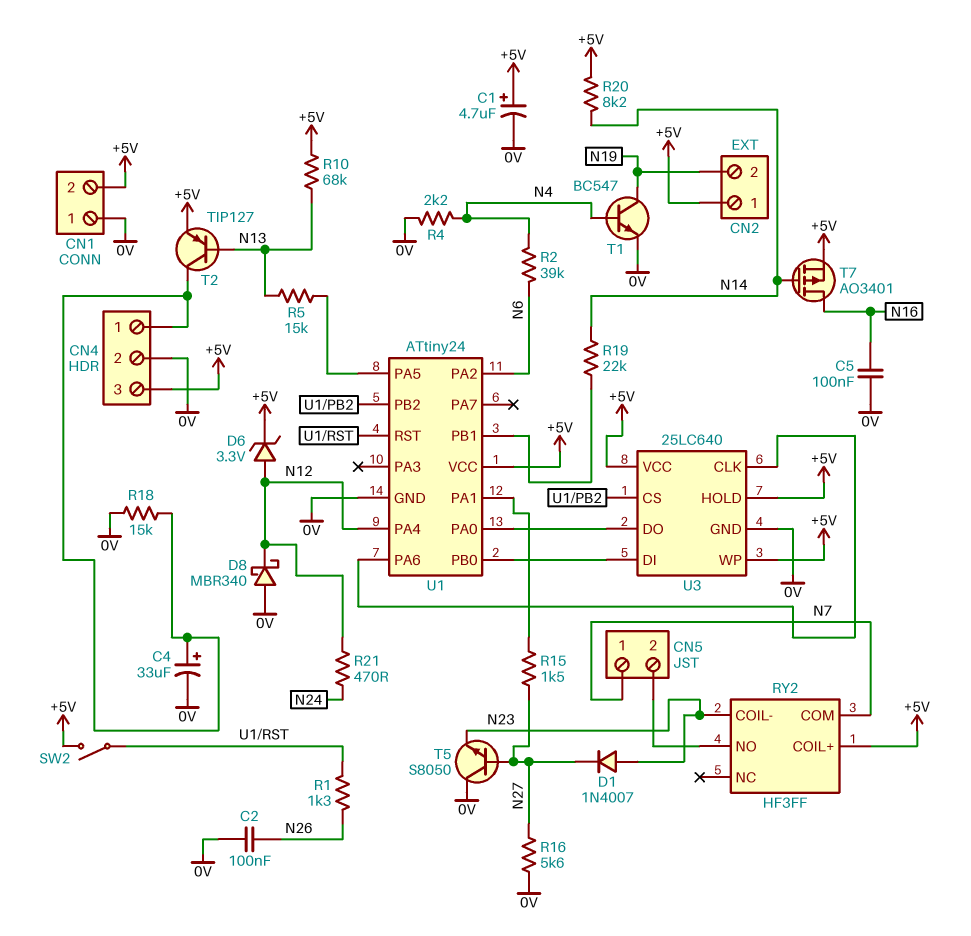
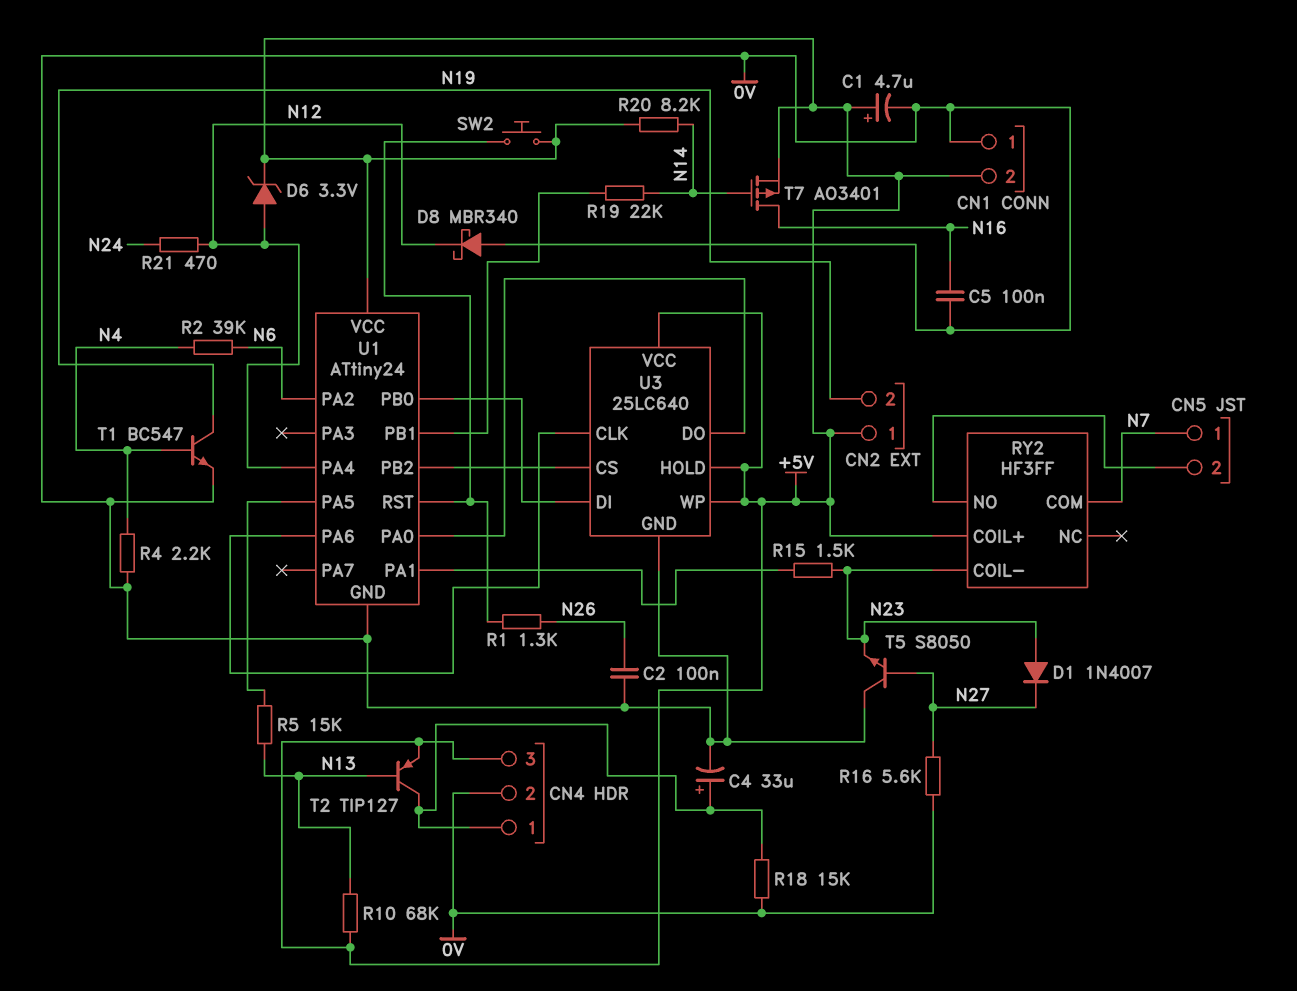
R15: 1.5k (N27, U1/PA1) -> 1.5k (N23, U1/PA1)
SW2: switch (+5V, U1/RST) -> button (+5V, U1/RST)

